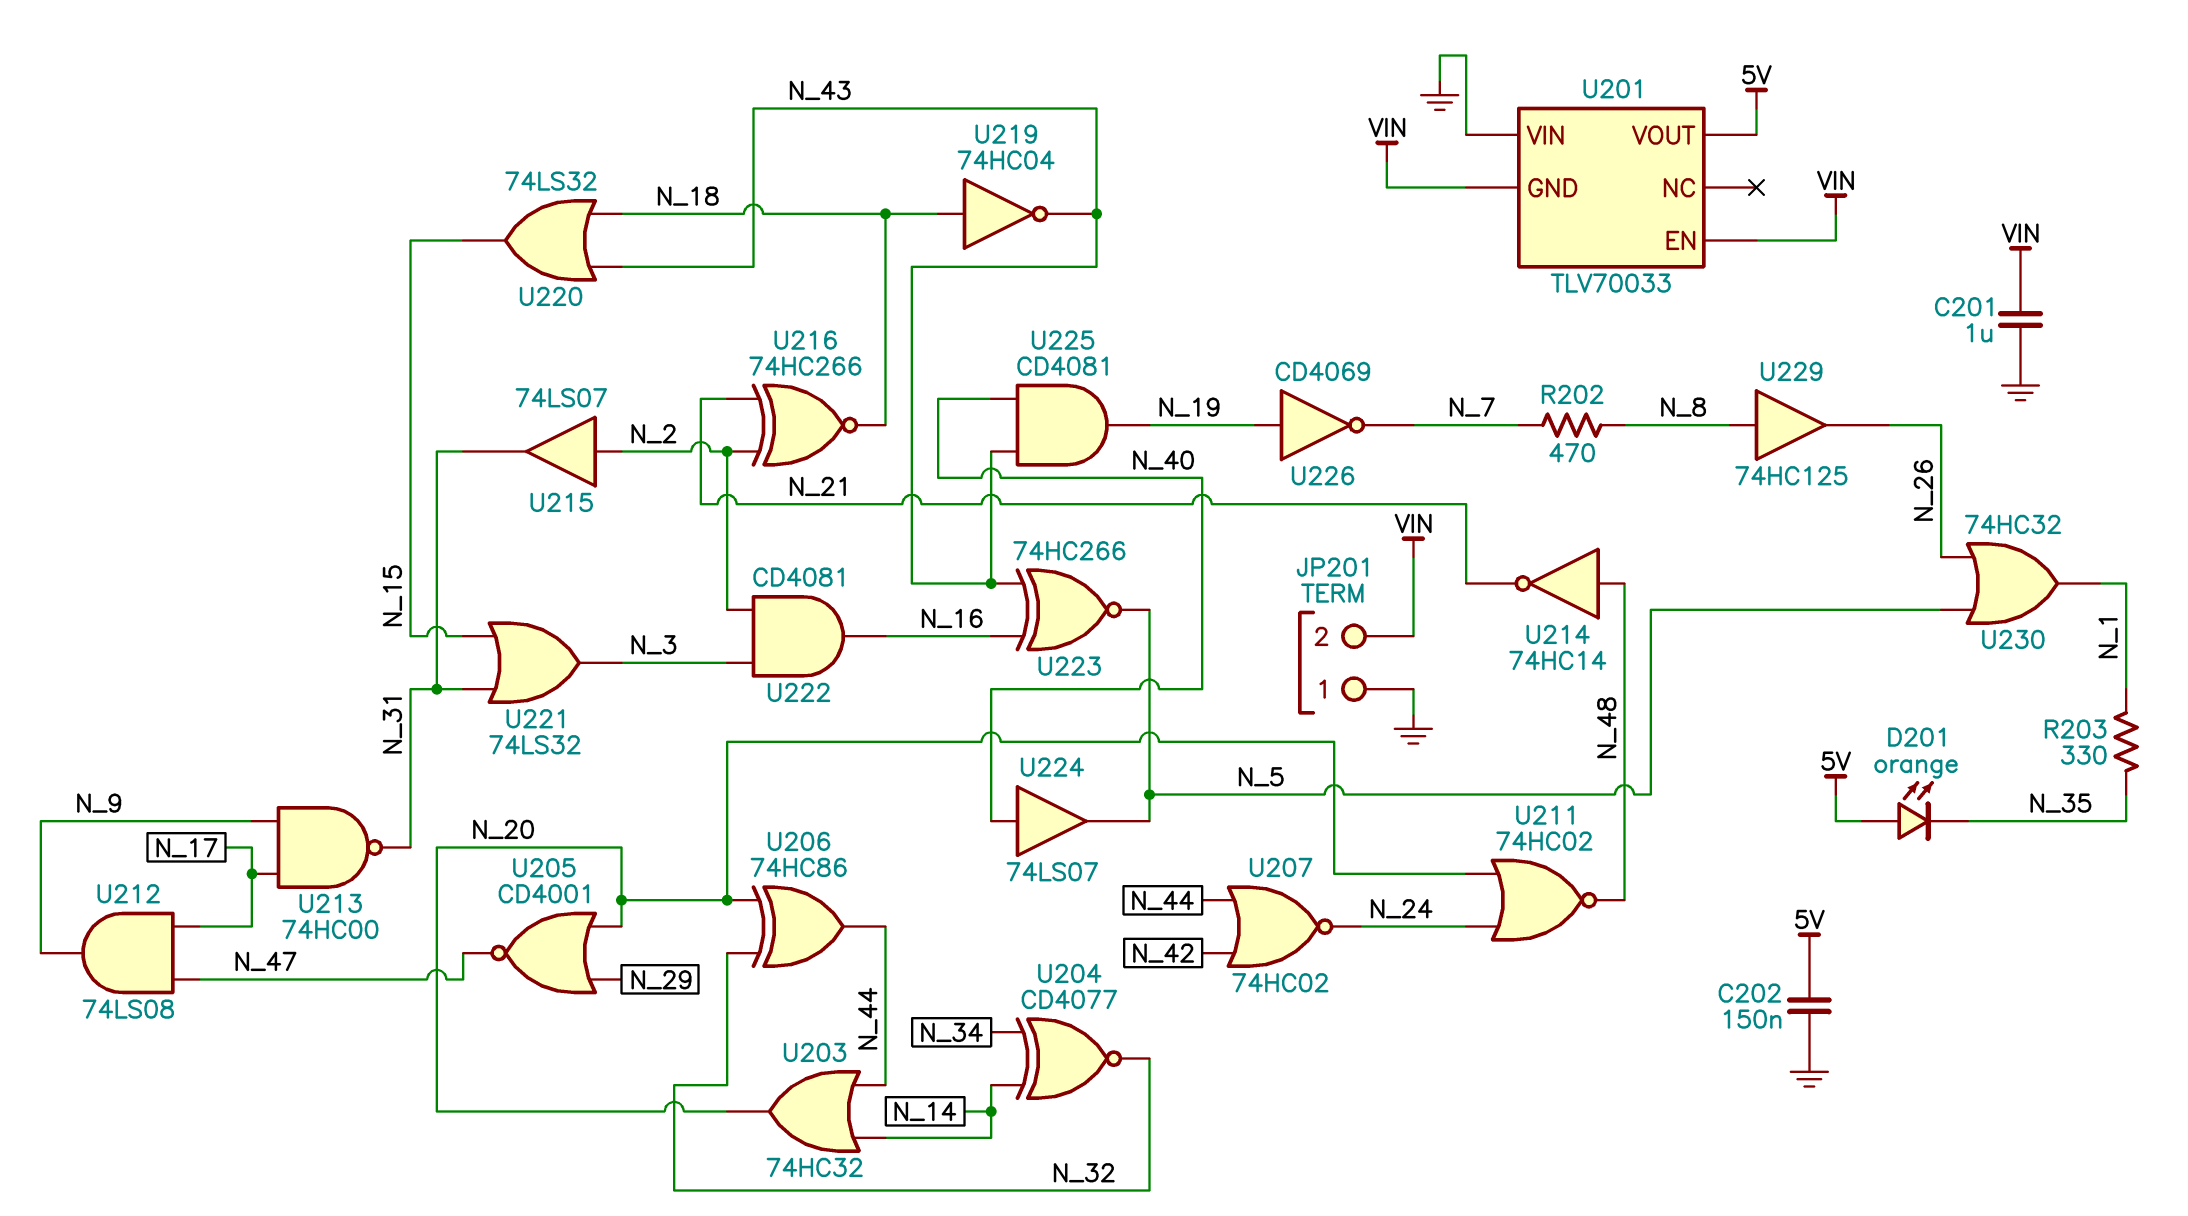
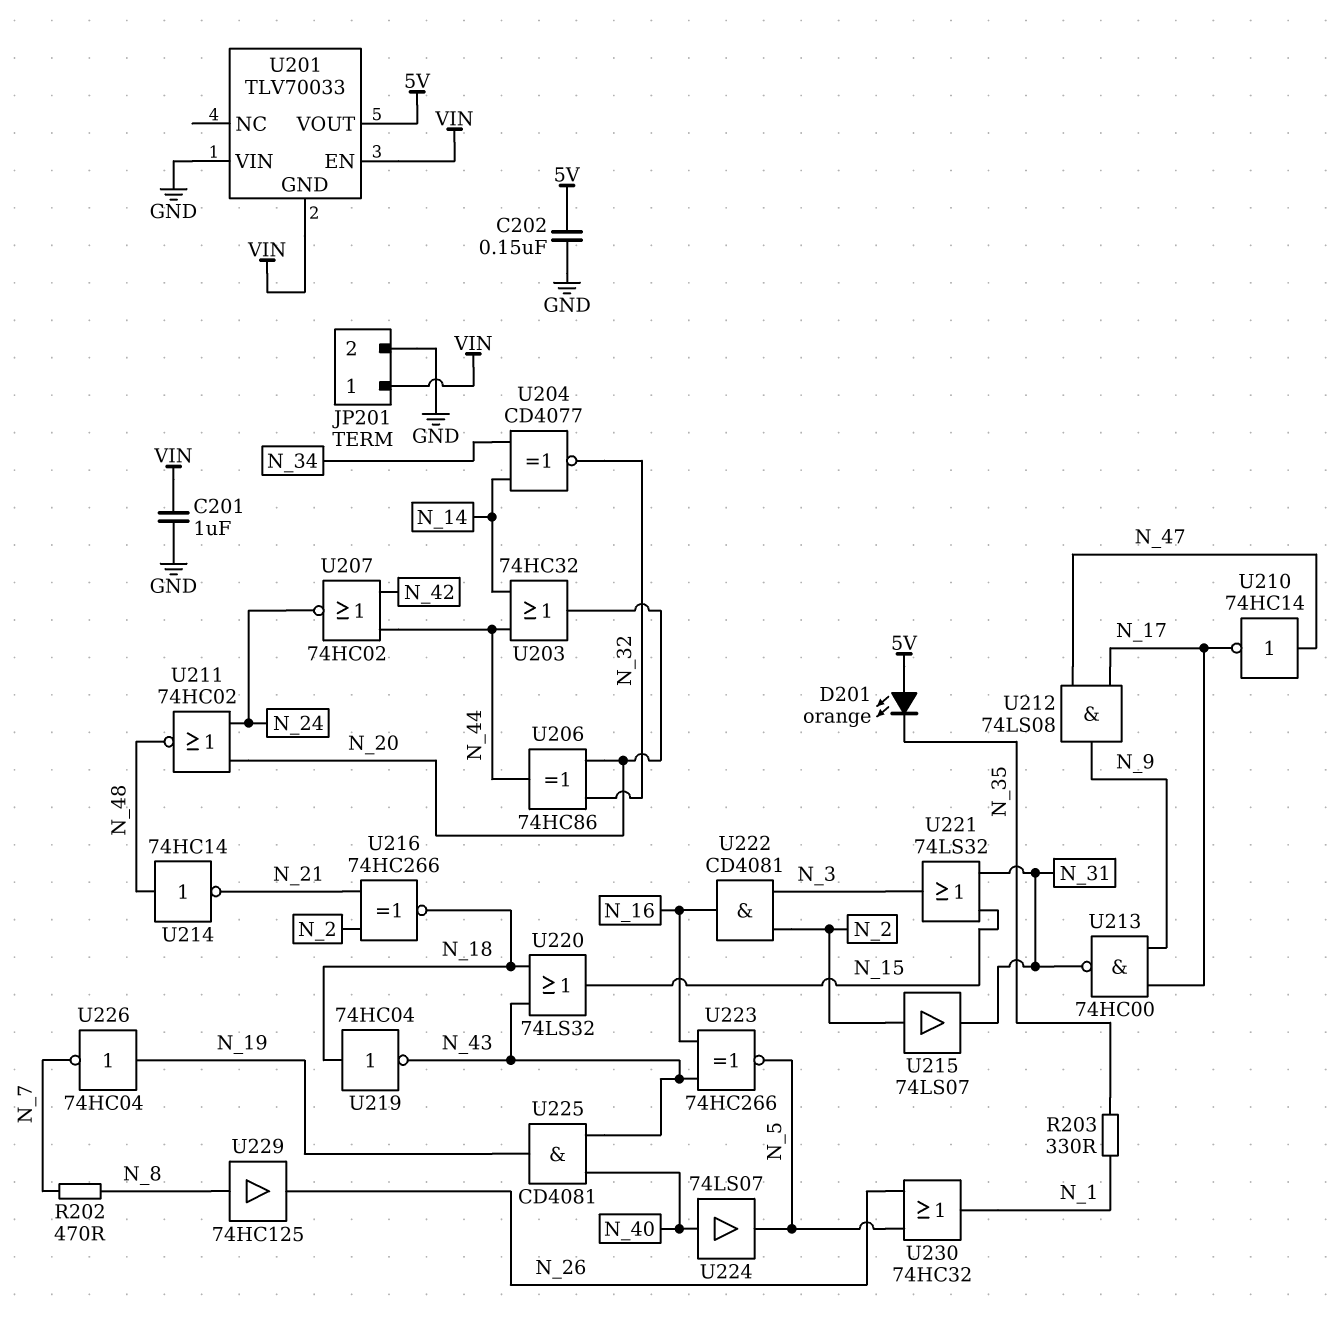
JP201 pin 1: GND -> VIN
JP201 pin 2: VIN -> GND
U205: NOR CD4001 (in N_20, in N_29, out N_47) -> none
U210: none -> NOT 74HC14 (in N_47, out N_17)
U226: NOT CD4069 (in N_19, out N_7) -> NOT 74HC04 (in N_19, out N_7)

